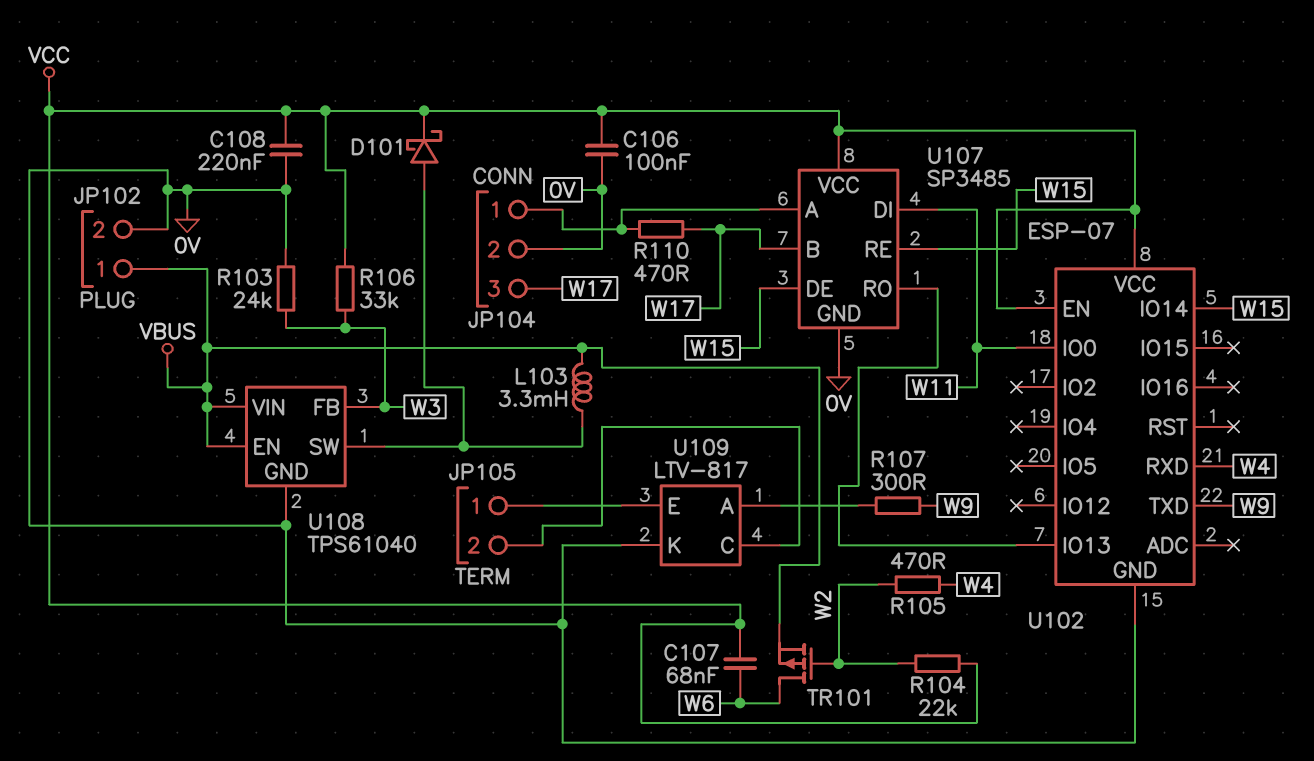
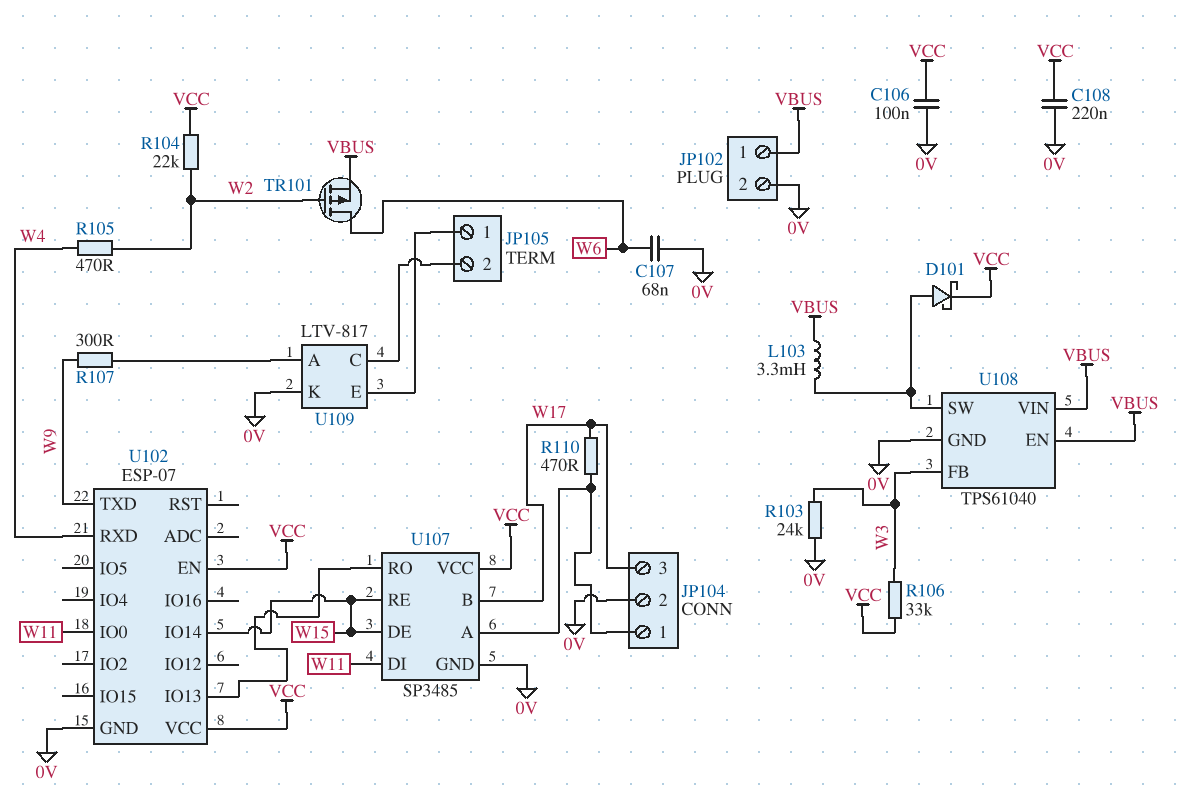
C107: 68nF (VCC, W6) -> 68nF (0V, W6)

